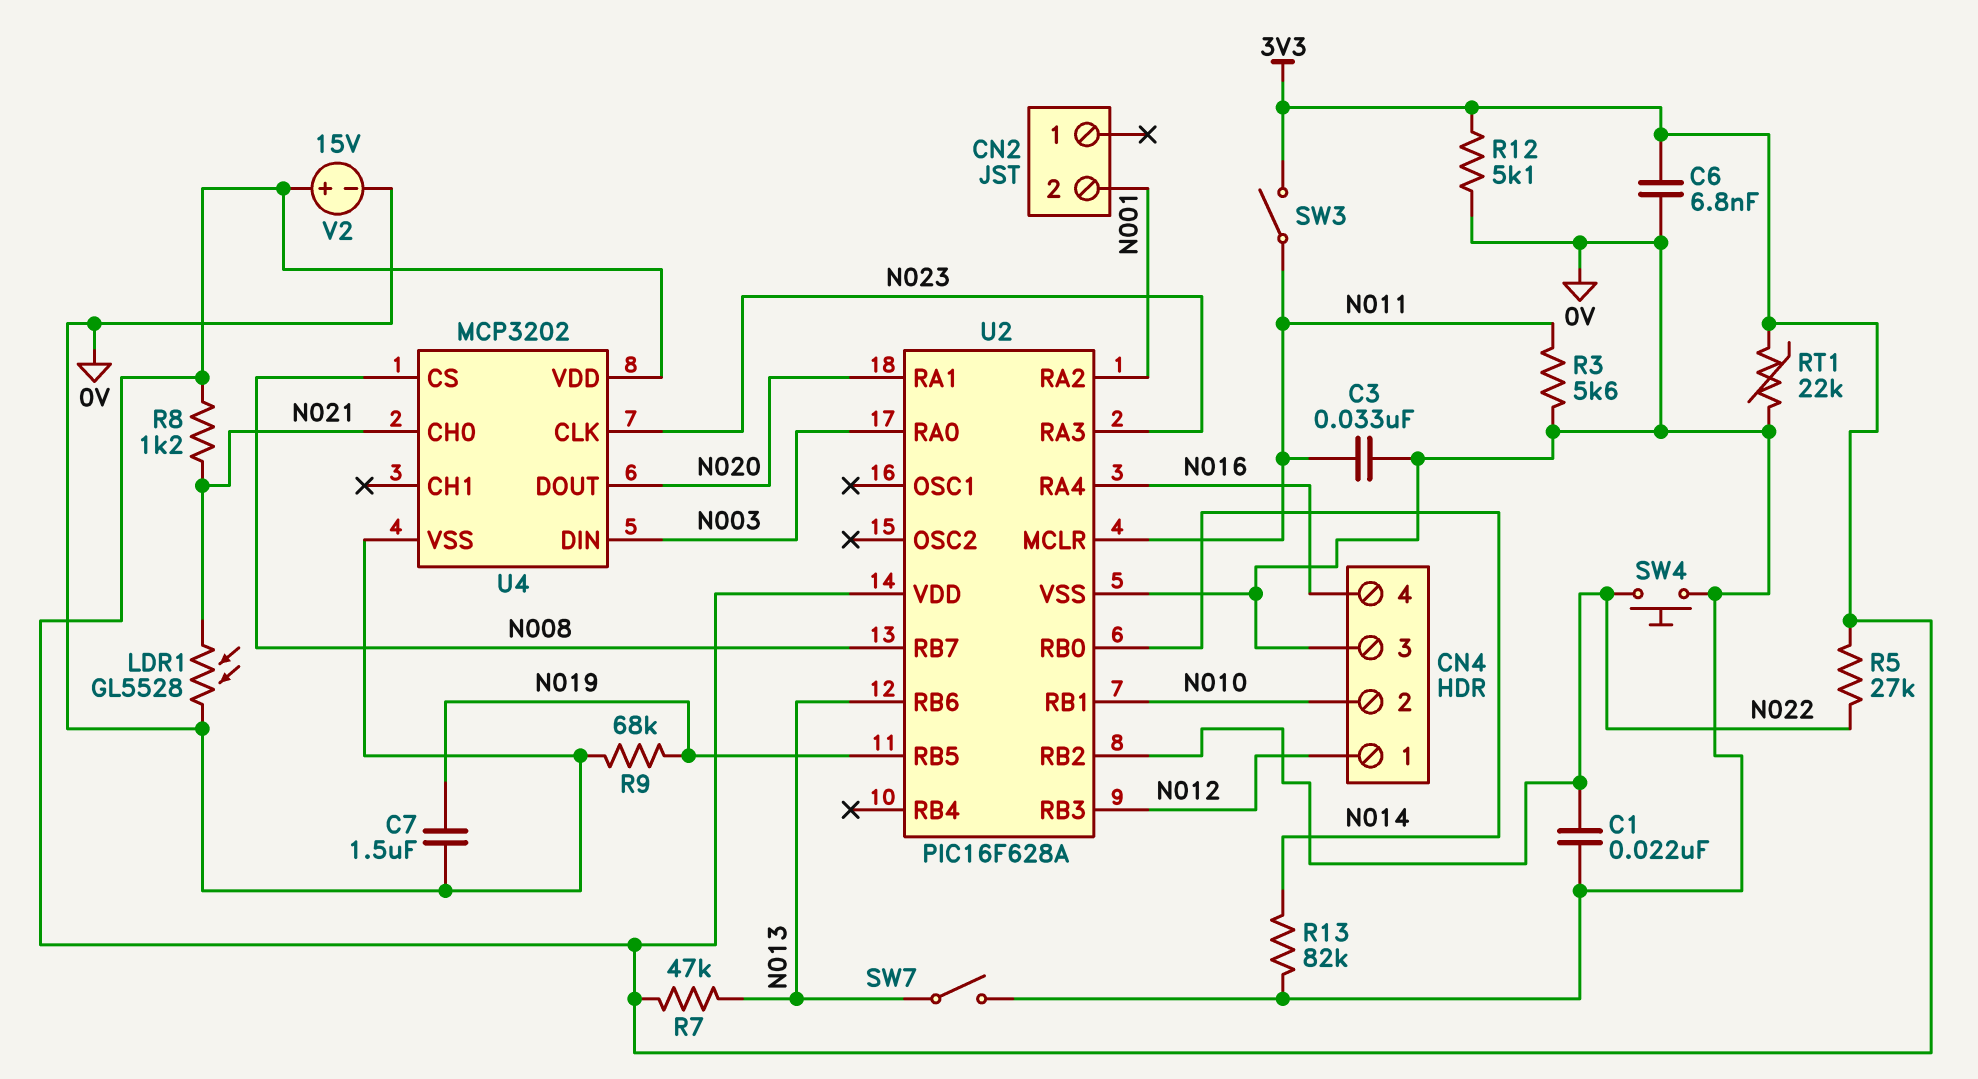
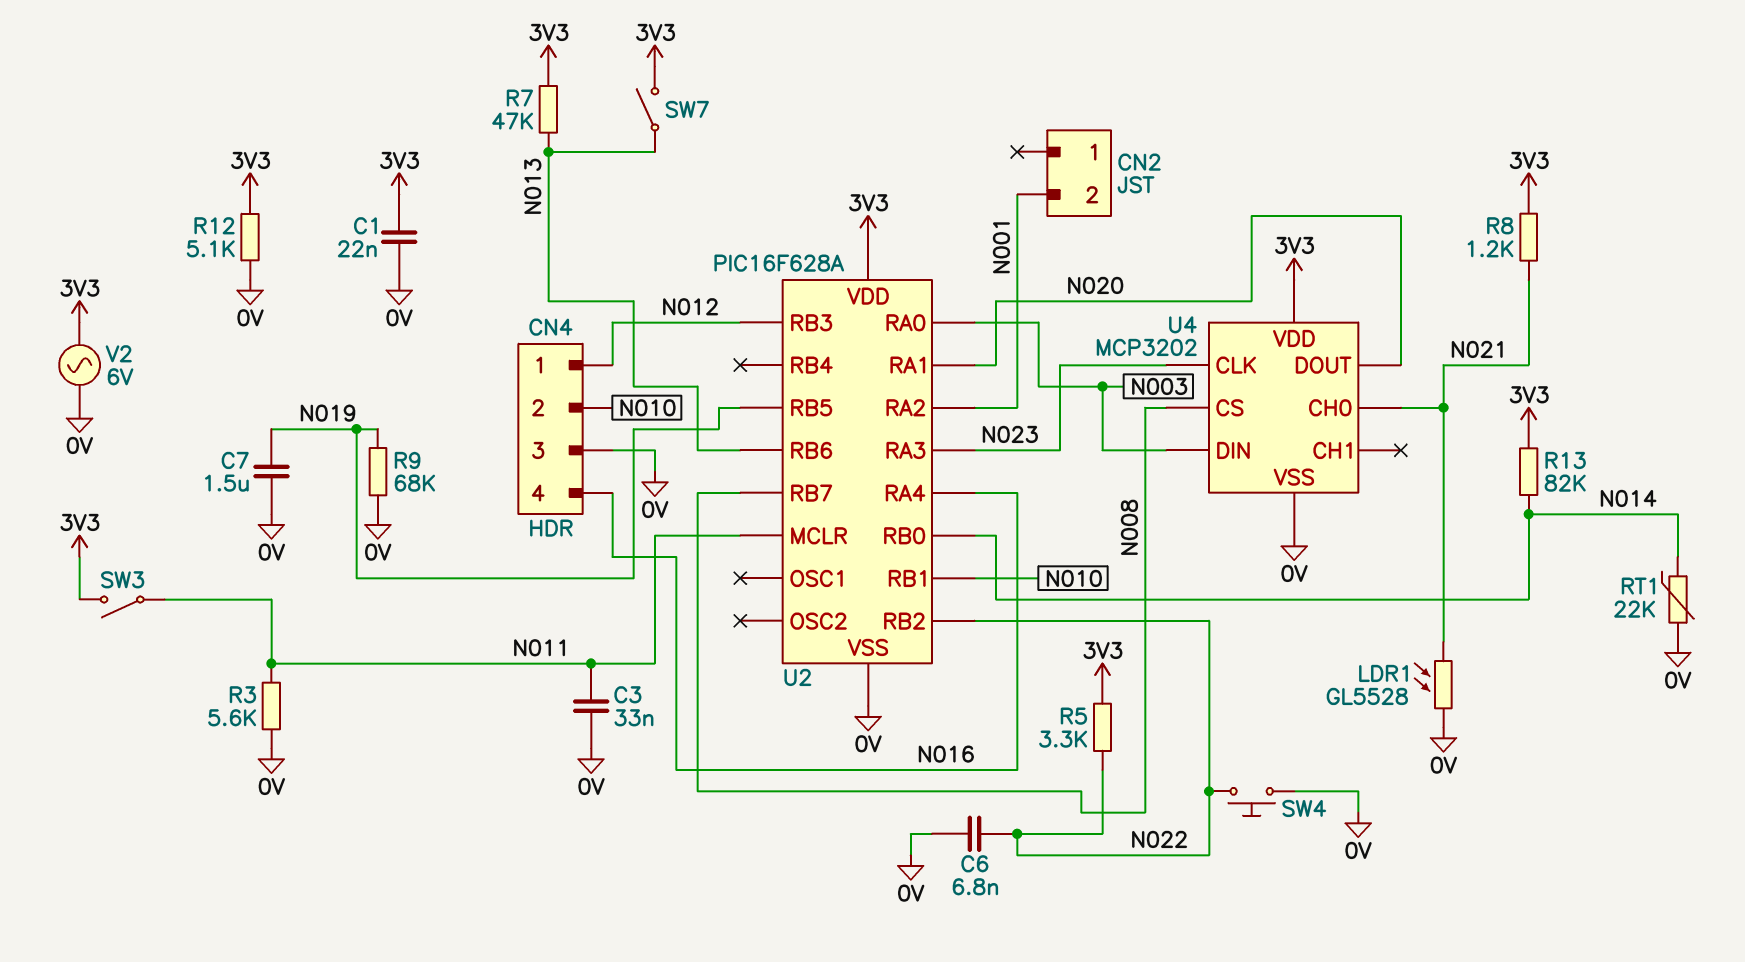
C1: 22nF (0V, N022) -> 22nF (0V, 3V3)
C6: 6.8nF (0V, 3V3) -> 6.8nF (0V, N022)
R5: 27k (3V3, N022) -> 3.3k (3V3, N022)
R13: 82k (0V, N014) -> 82k (3V3, N014)
RT1: 22k (0V, 3V3) -> 22k (0V, N014)
SW7: switch (0V, N013) -> switch (3V3, N013)
V2: 15V (plus 3V3, minus 0V) -> AC 6V (0V, 3V3)

